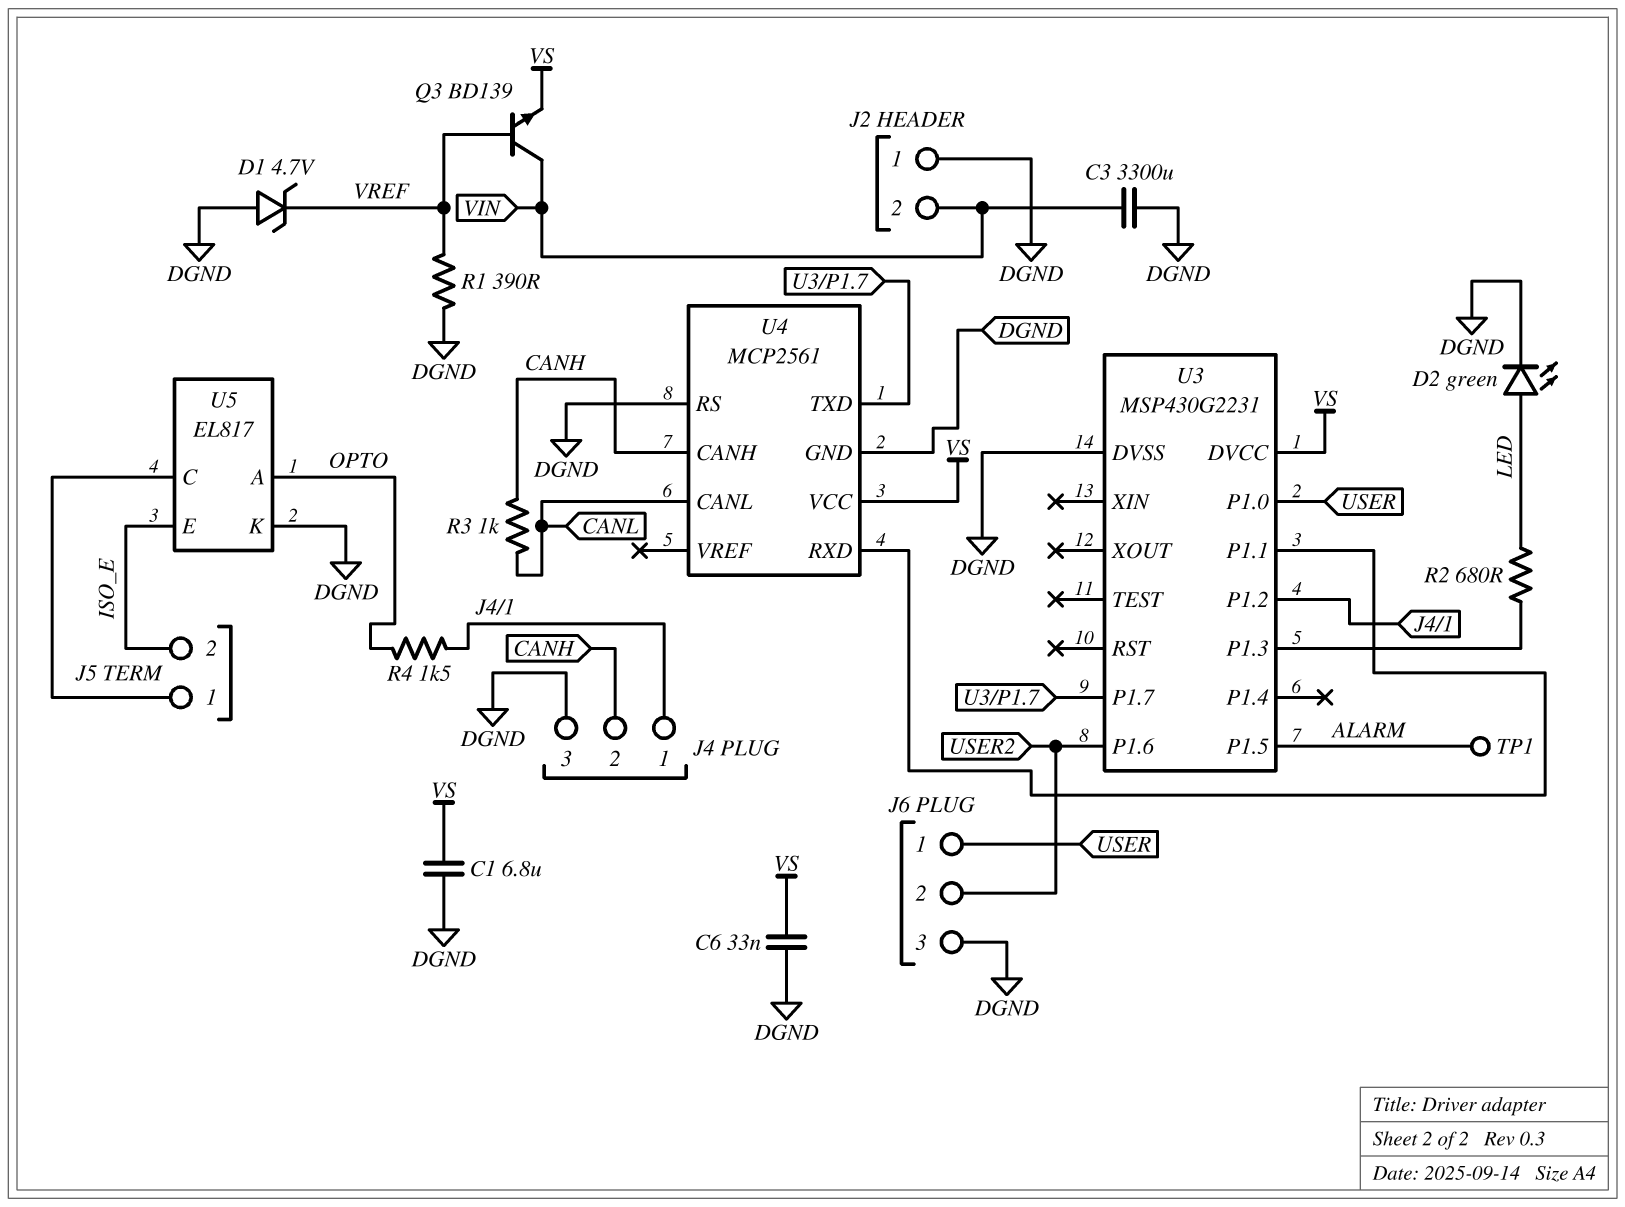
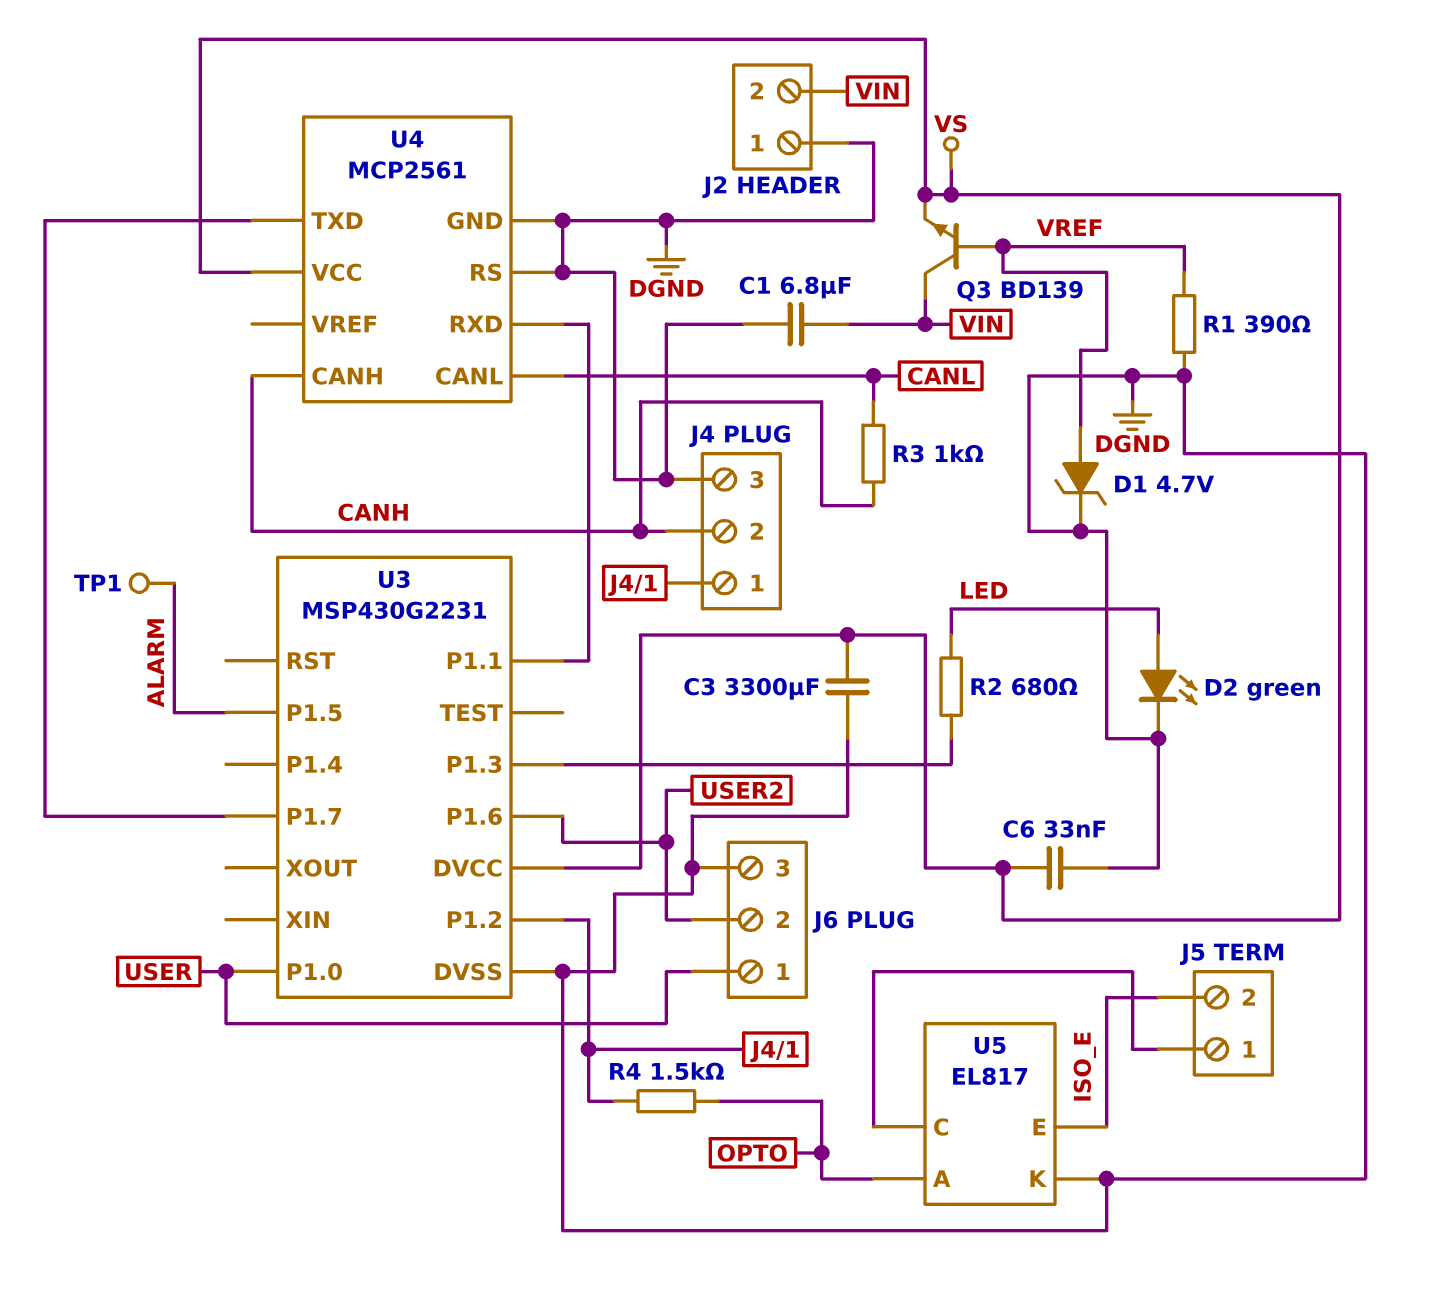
C1: 6.8uF (DGND, VS) -> 6.8uF (DGND, VIN)
C3: 3300uF (DGND, VIN) -> 3300uF (DGND, VS)
D1: zener 4.7V (A DGND, K VREF) -> zener 4.7V (A VREF, K DGND)

